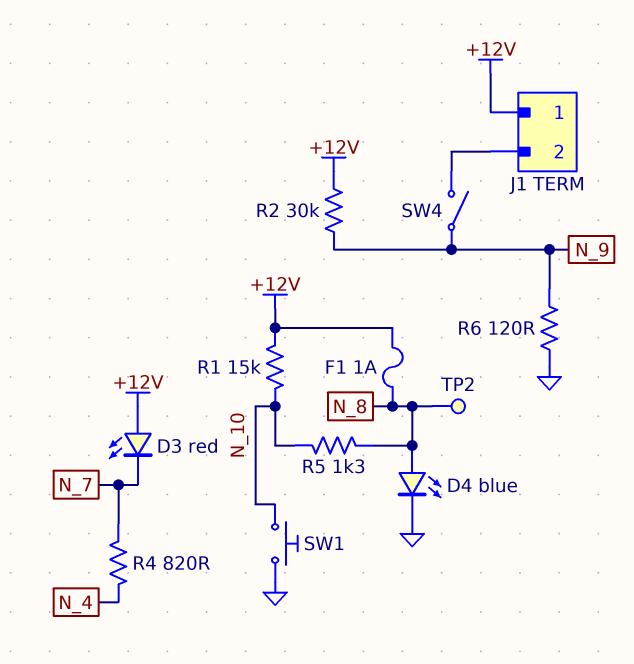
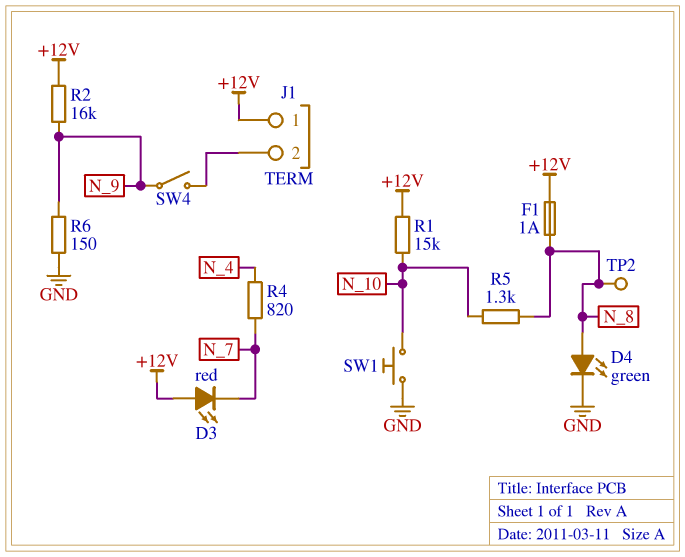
D4: LED blue (A N_8, K GND) -> LED green (A N_8, K GND)
R2: 30k (+12V, N_9) -> 16k (+12V, N_9)
R6: 120 (GND, N_9) -> 150 (GND, N_9)

